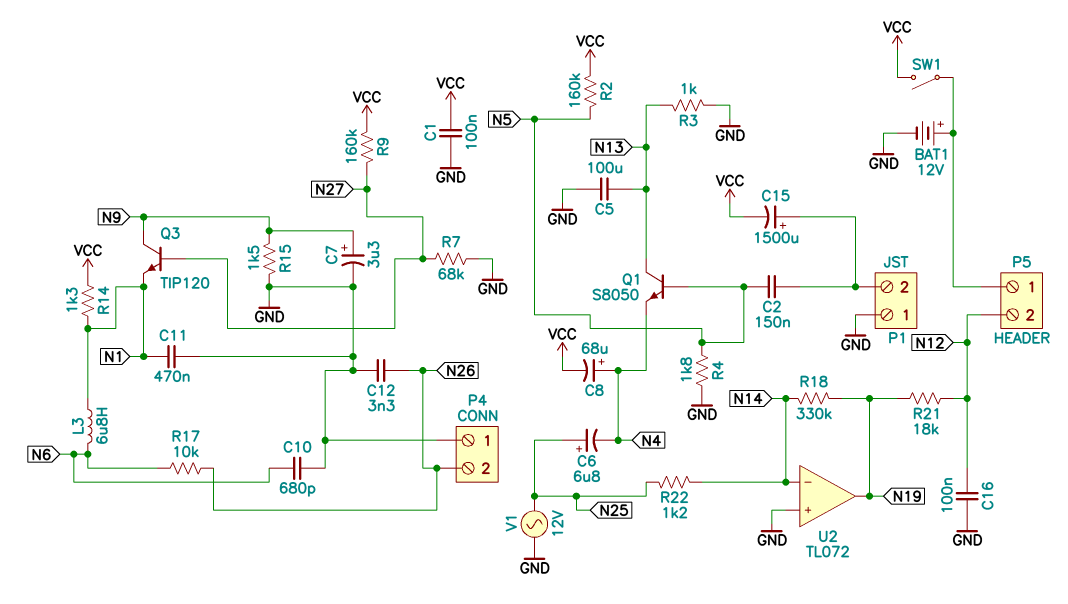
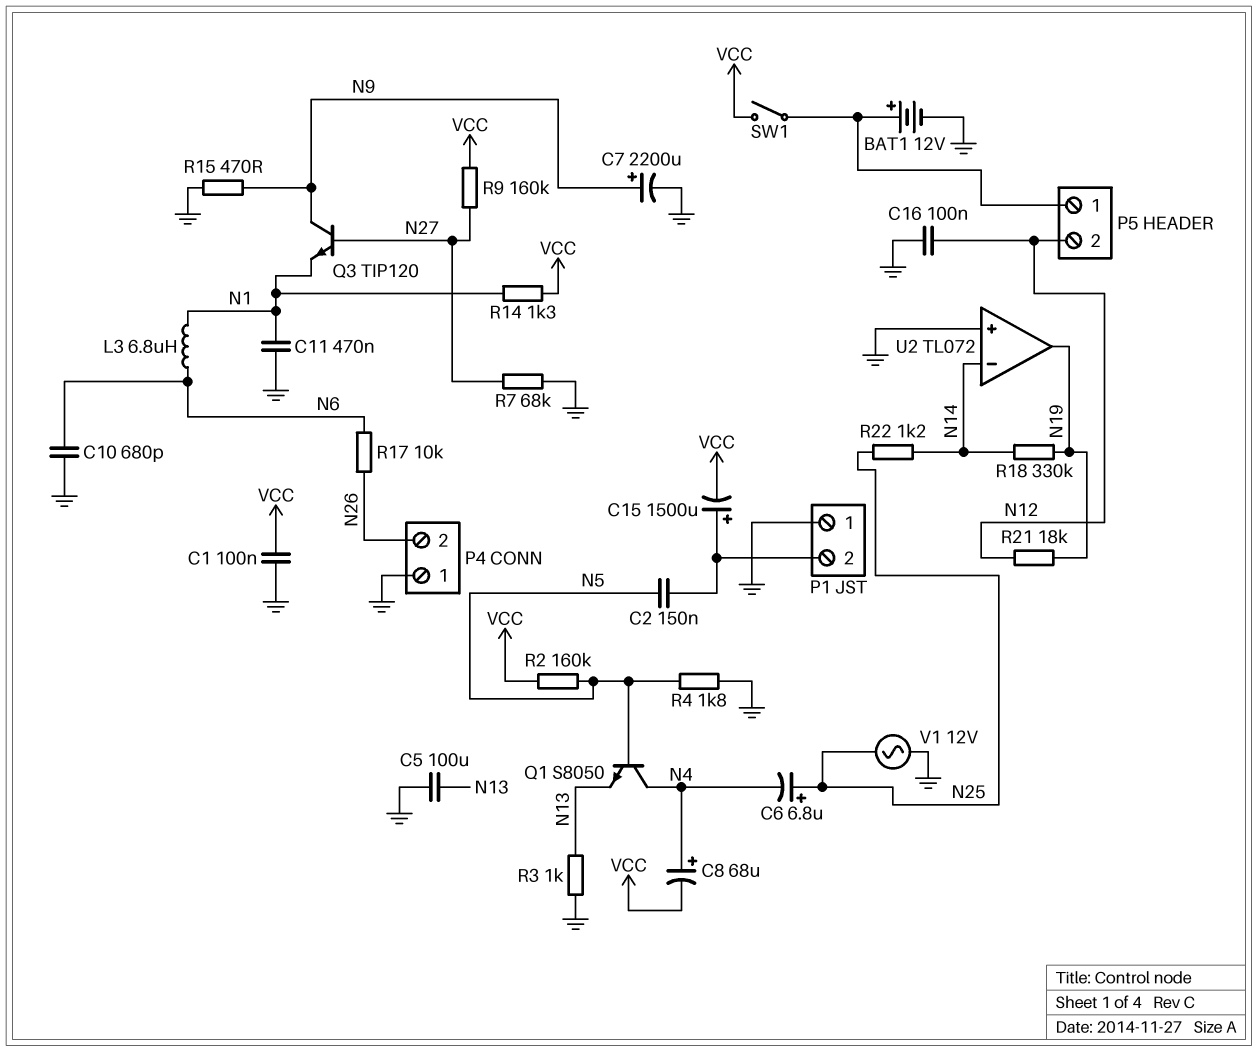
C7: 3.3uF (plus N9, minus GND) -> 2200uF (plus N9, minus GND)
C12: 3.3nF (GND, N26) -> none
Q1: NPN S8050 (B N5, C N13, E N4) -> NPN S8050 (B N5, C N4, E N13)
R15: 1.5k (GND, N9) -> 470 (GND, N9)

